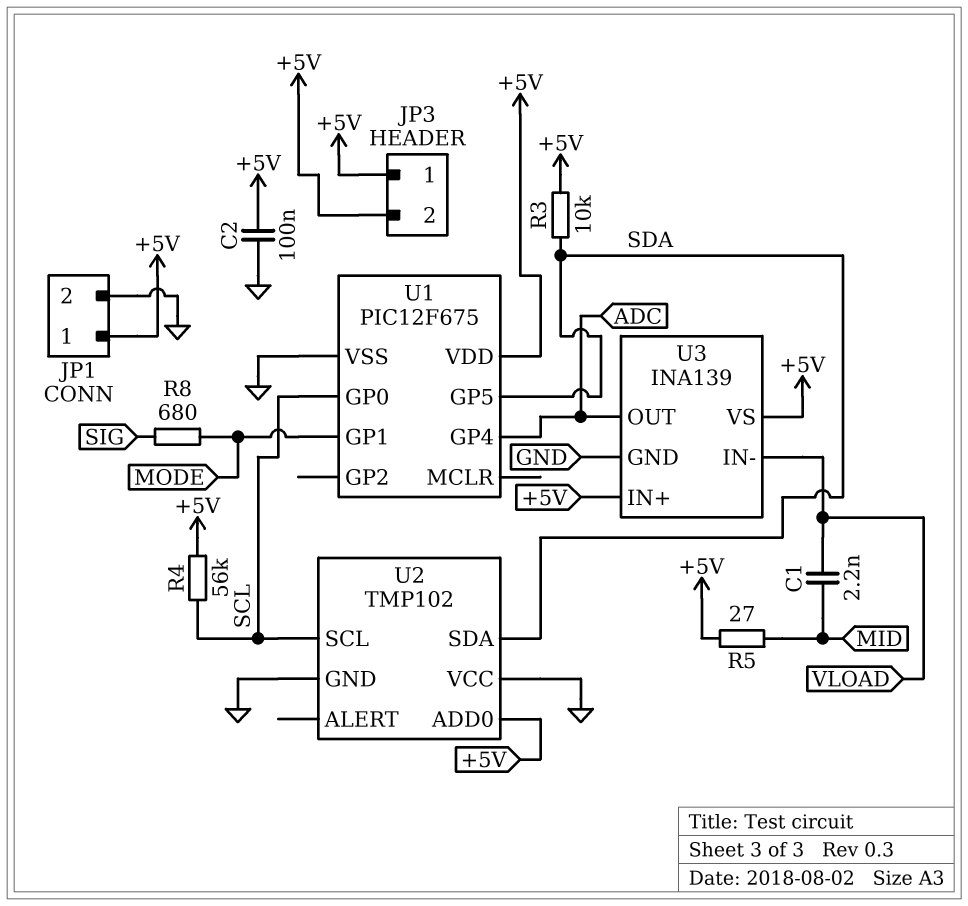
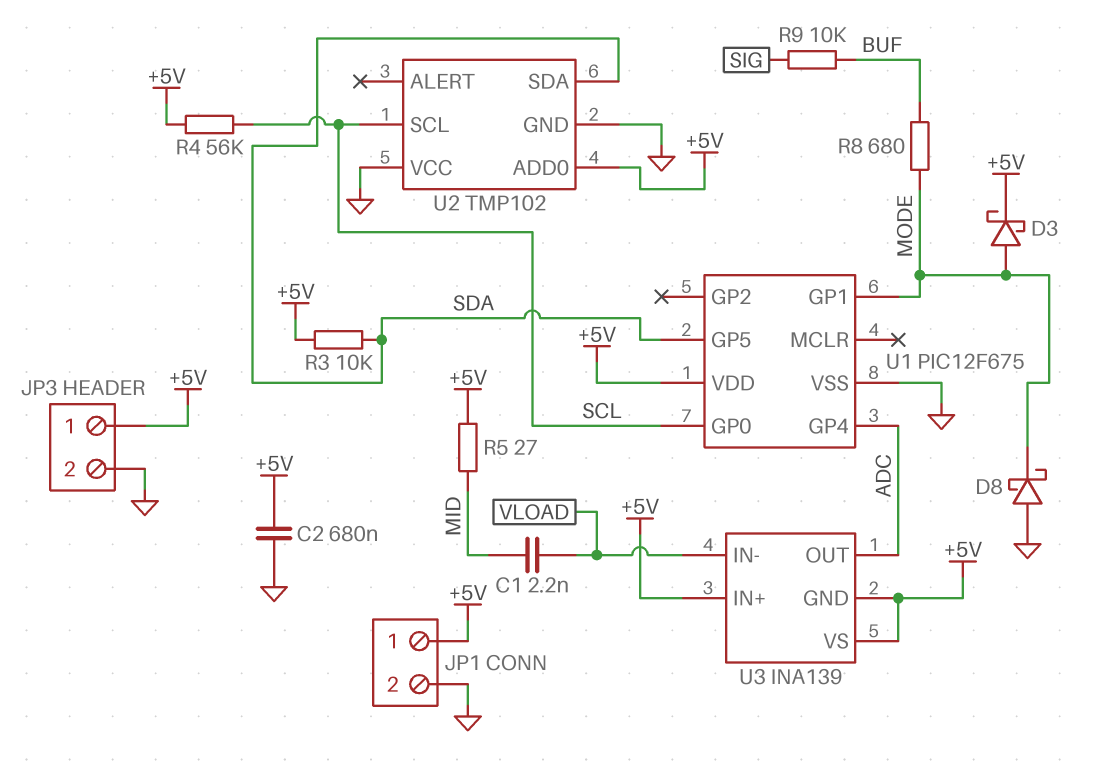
C2: 100nF (+5V, GND) -> 680nF (+5V, GND)
D3: none -> schottky (A MODE, K +5V)
D8: none -> schottky (A GND, K MODE)
JP3 pin 2: +5V -> GND
R8: 680 (MODE, SIG) -> 680 (BUF, MODE)
R9: none -> 10k (BUF, SIG)
U3 pin GND: GND -> +5V

